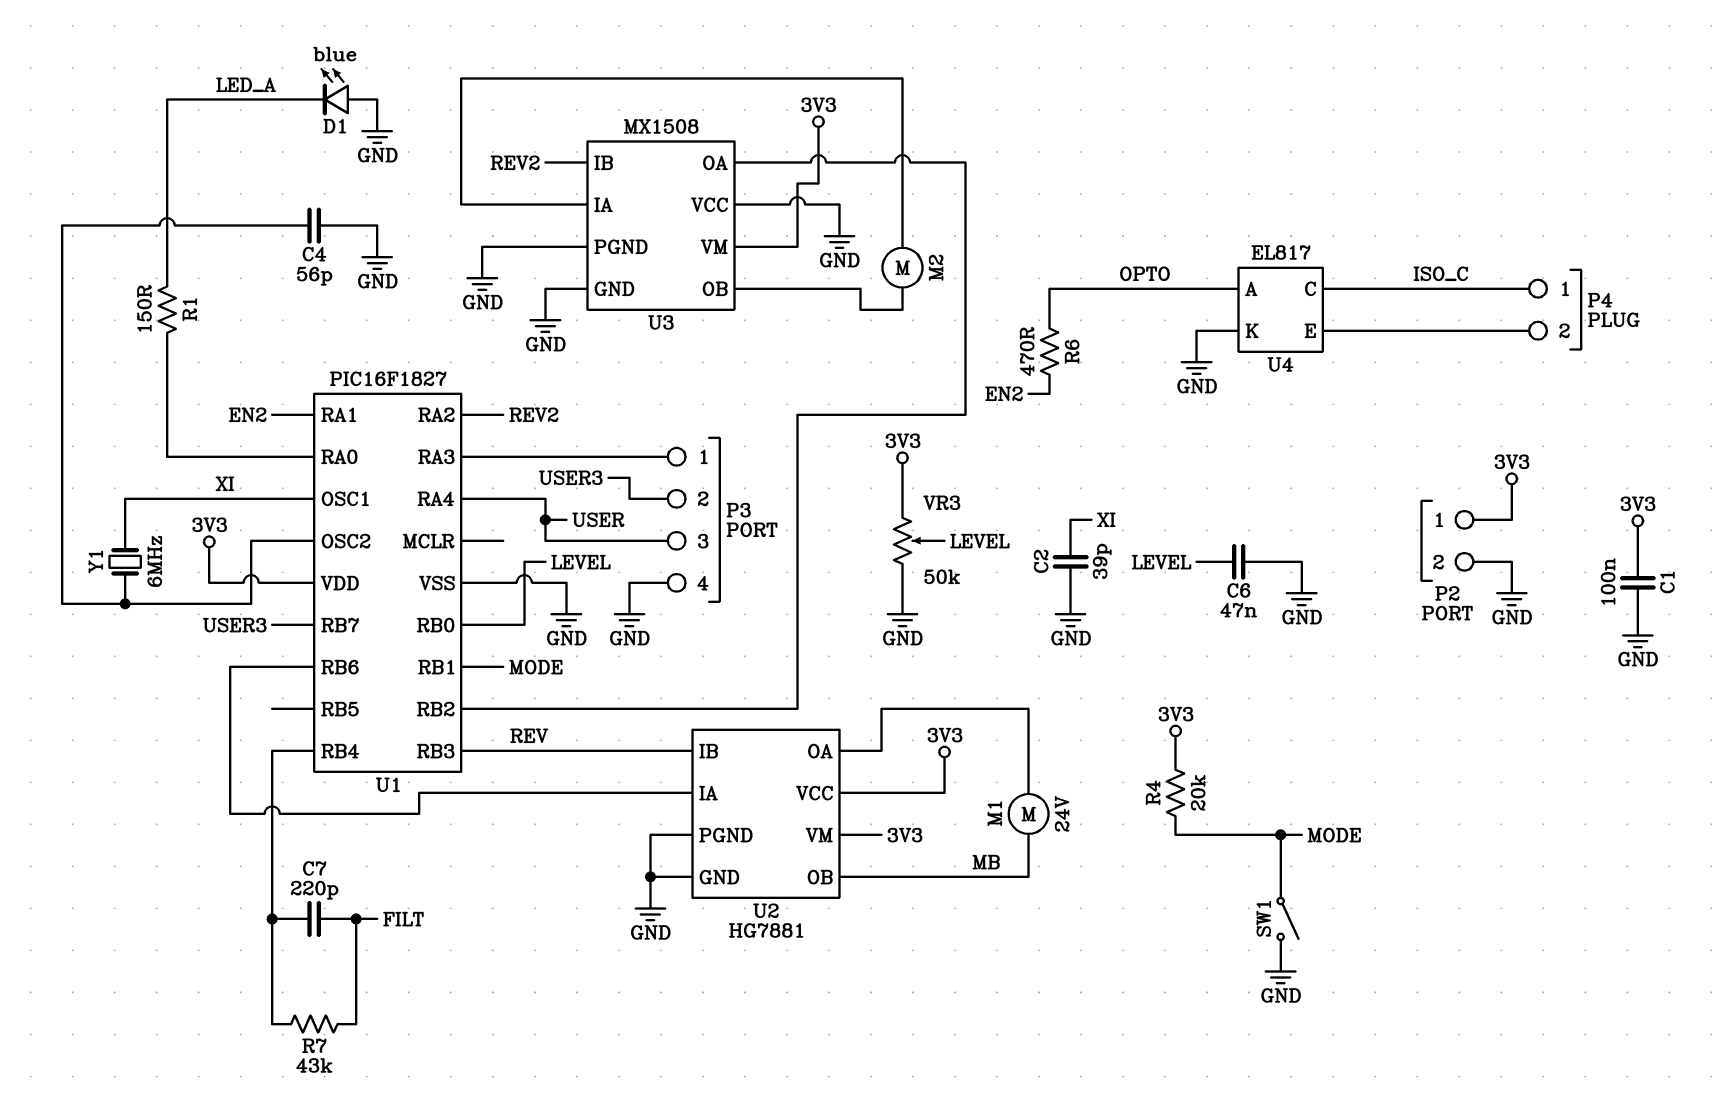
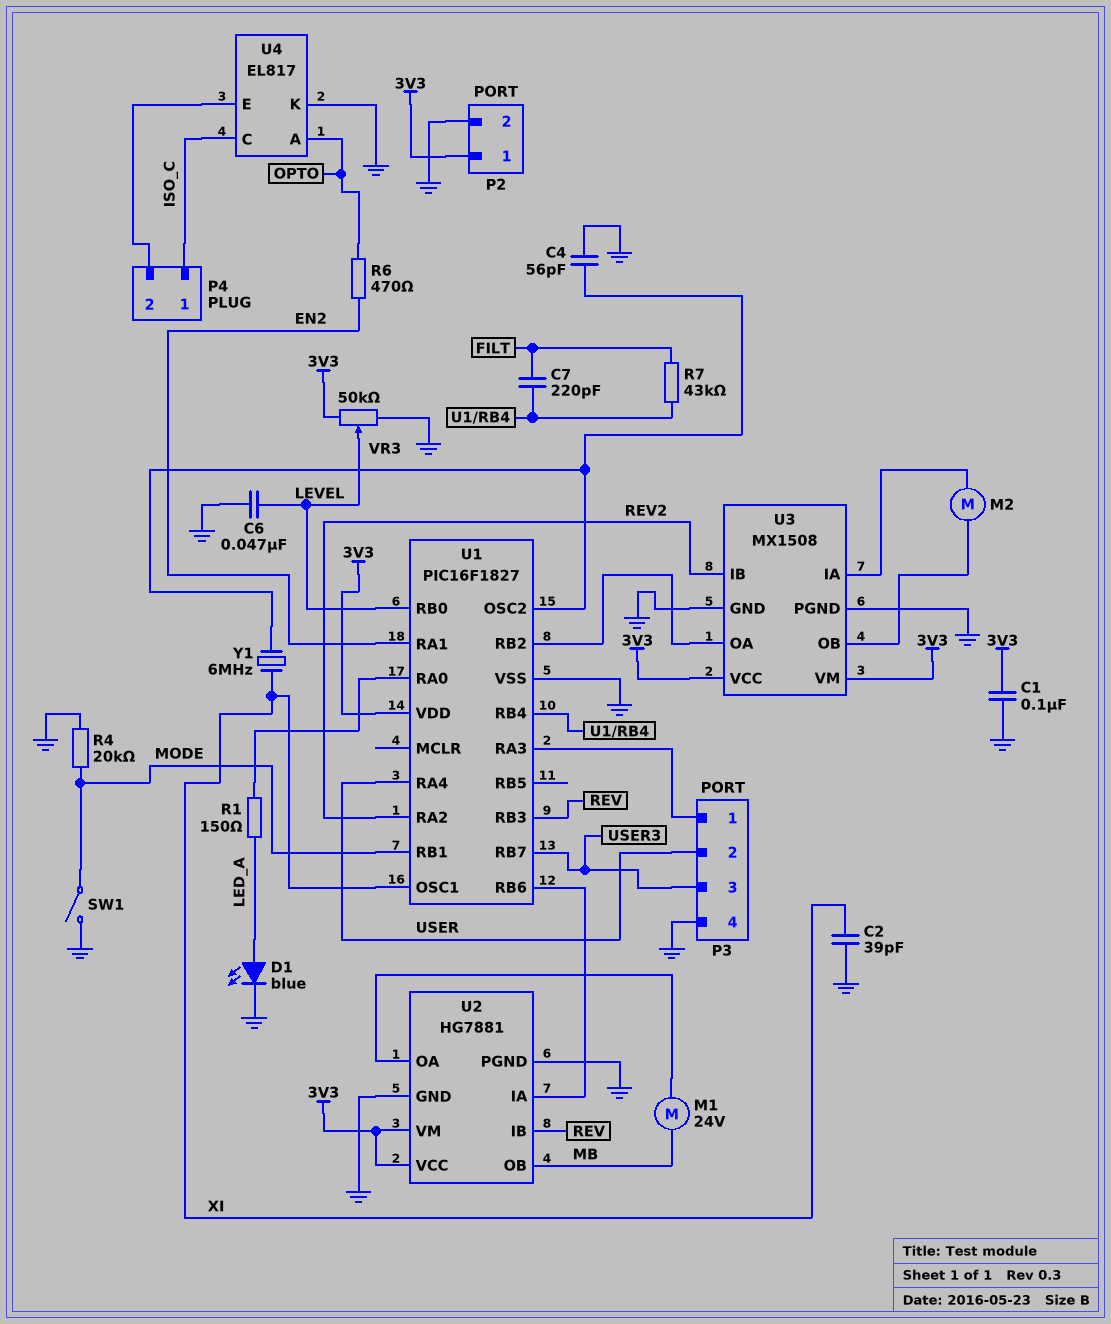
D1: LED blue (A GND, K LED_A) -> LED blue (A LED_A, K GND)
P3 pin 2: USER3 -> USER
P3 pin 3: USER -> USER3
R4: 20k (3V3, MODE) -> 20k (GND, MODE)
U3 pin VCC: GND -> 3V3

